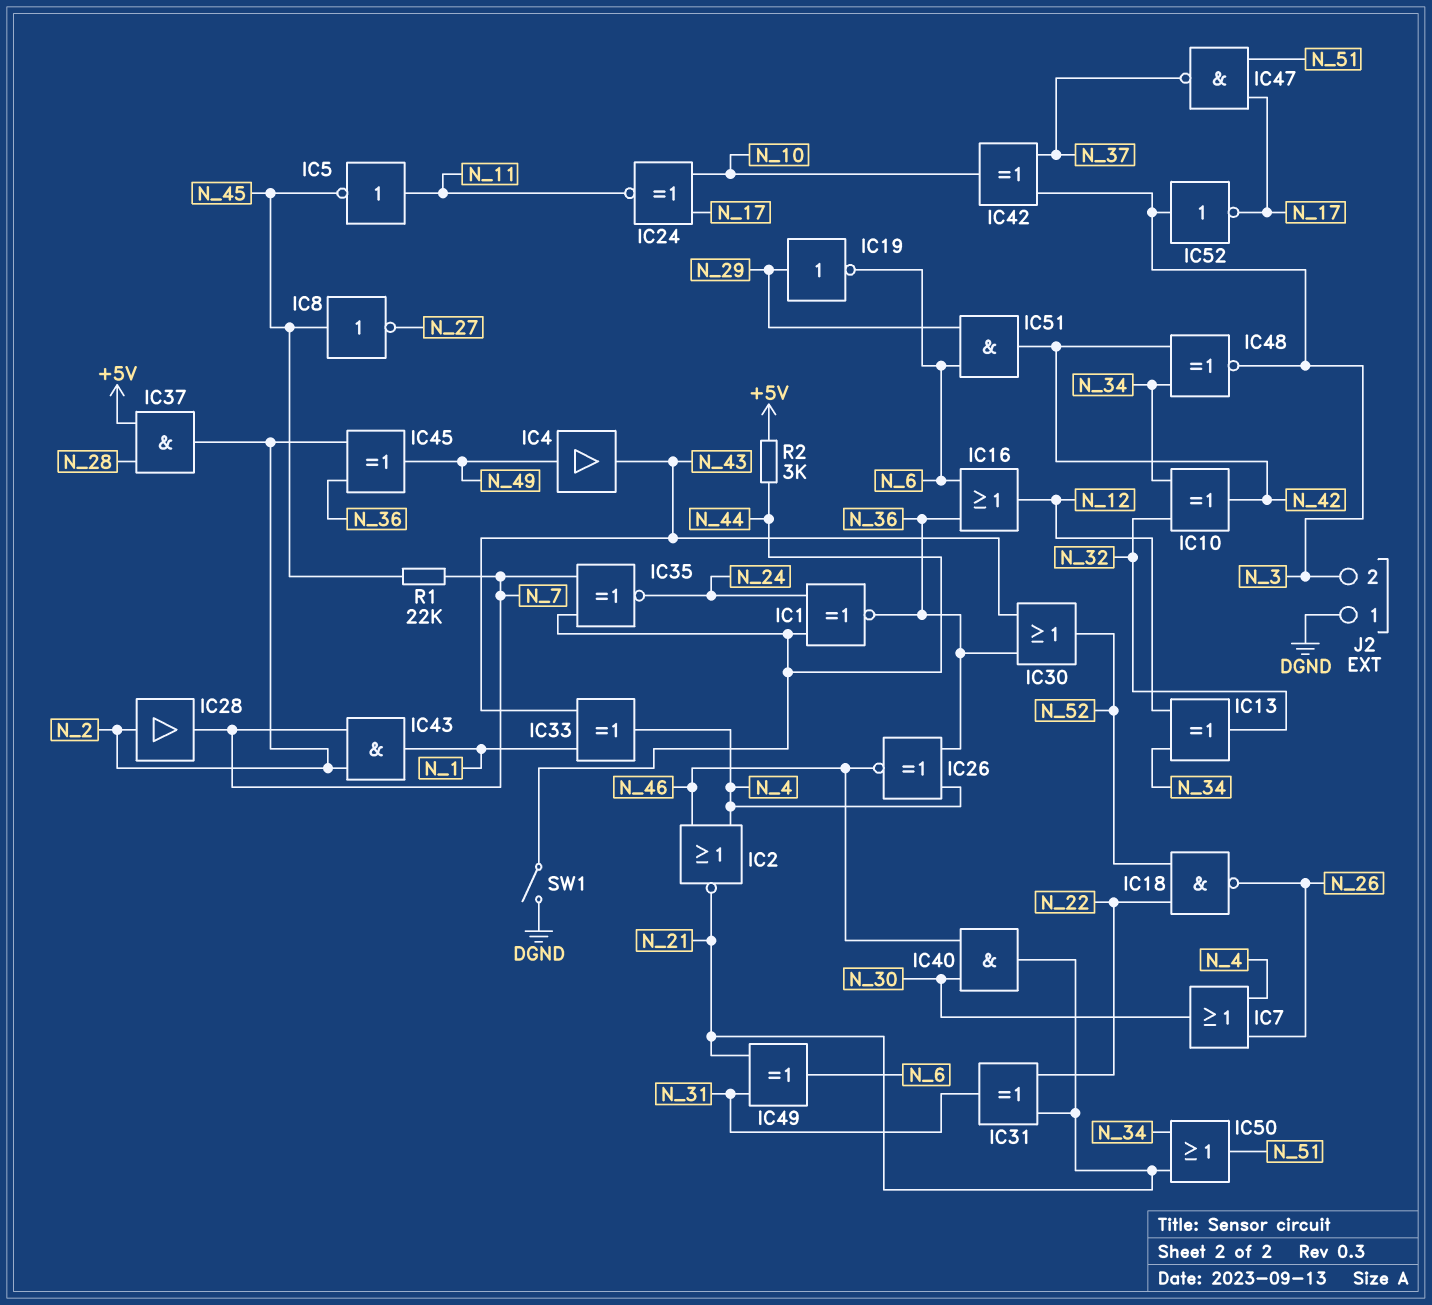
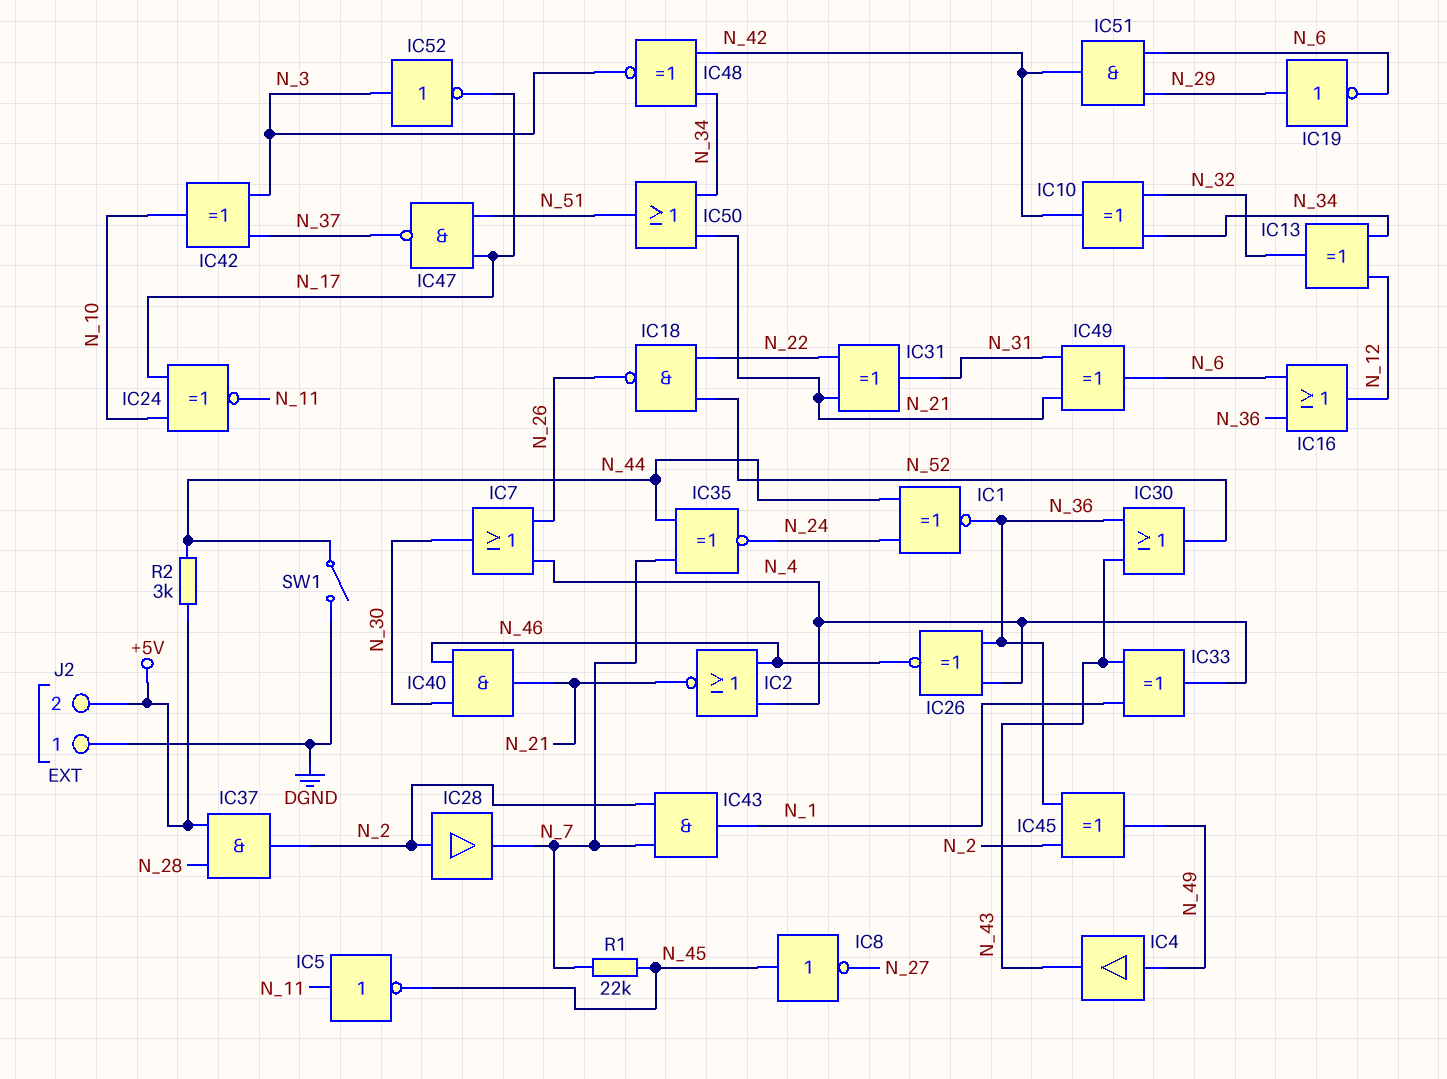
J2 pin 2: N_3 -> +5V

